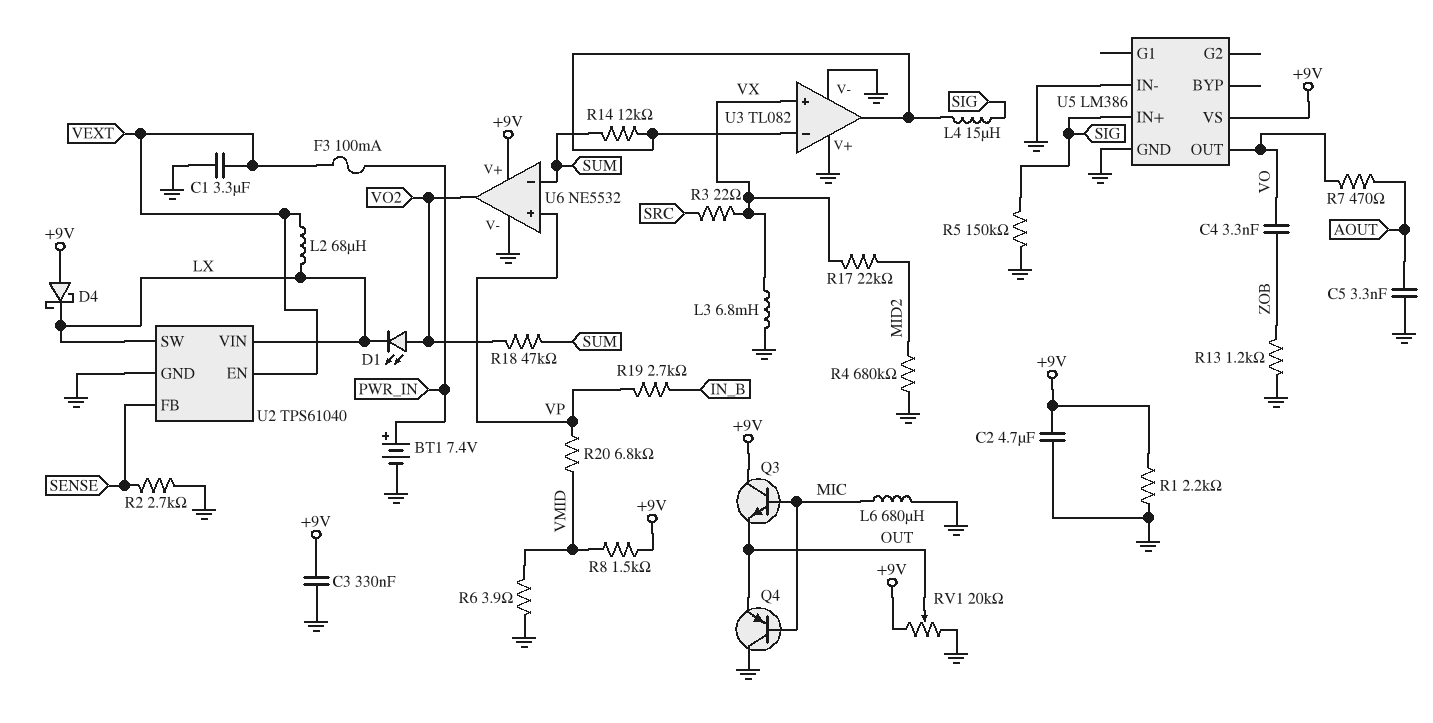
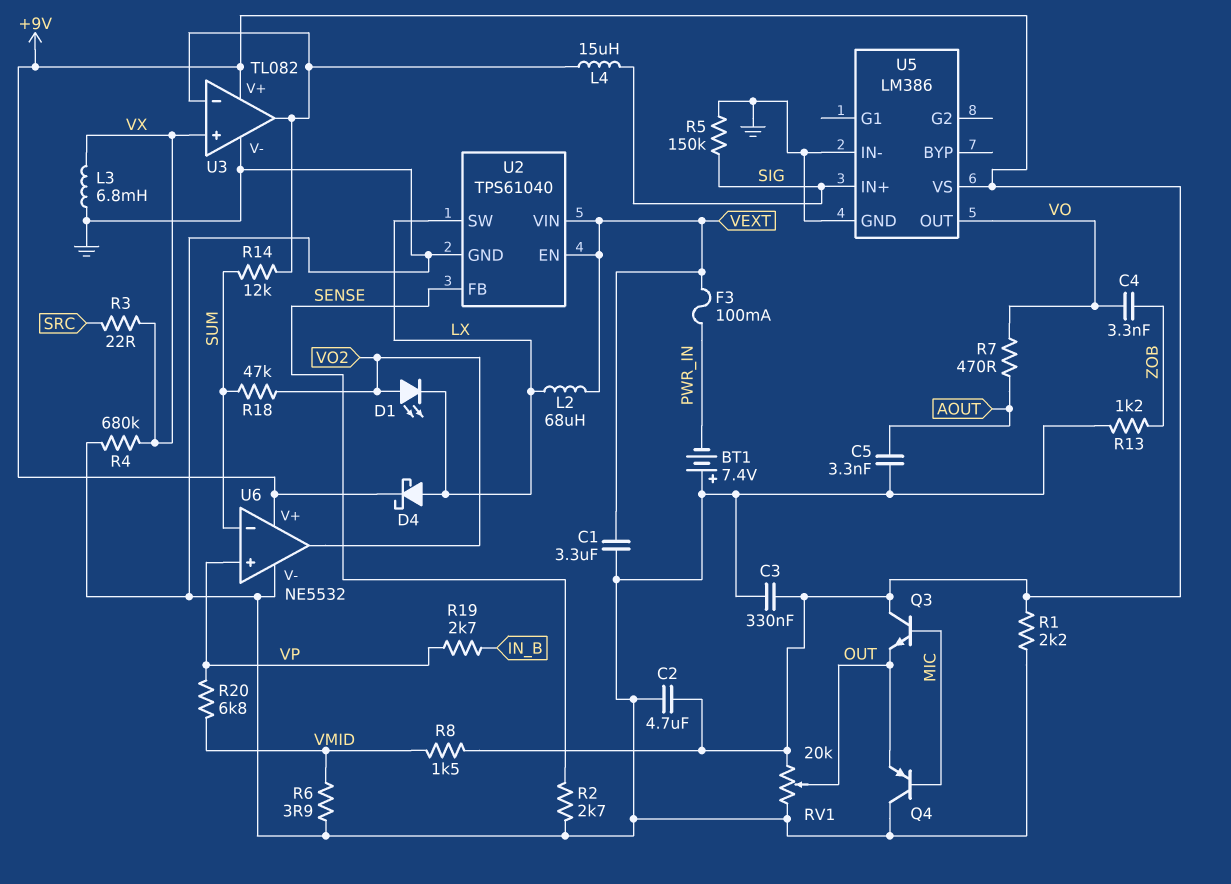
BT1: 7.4V (plus PWR_IN, minus GND) -> 7.4V (plus GND, minus PWR_IN)
D4: schottky (A +9V, K LX) -> schottky (A LX, K +9V)
L6: 680uH (GND, MIC) -> none
R4: 680k (GND, MID2) -> 680k (GND, VX)
R17: 22k (MID2, VX) -> none
U2 pin VIN: LX -> VEXT
U3 pin V+: GND -> +9V

